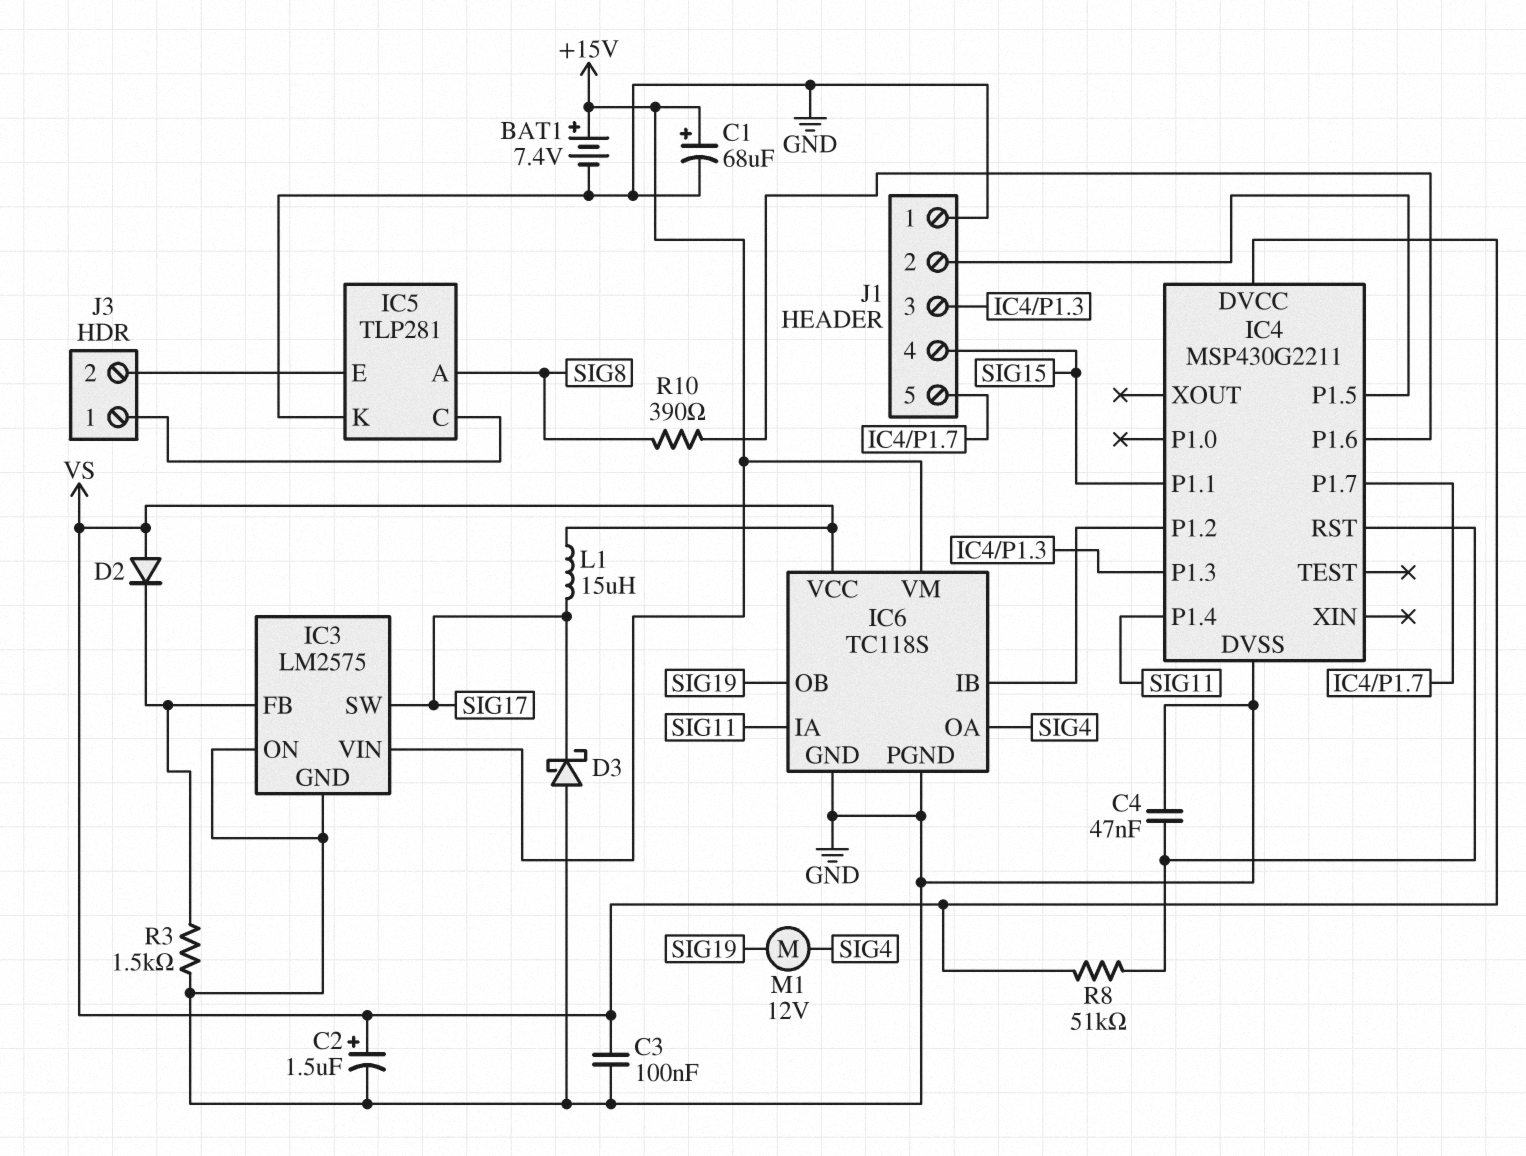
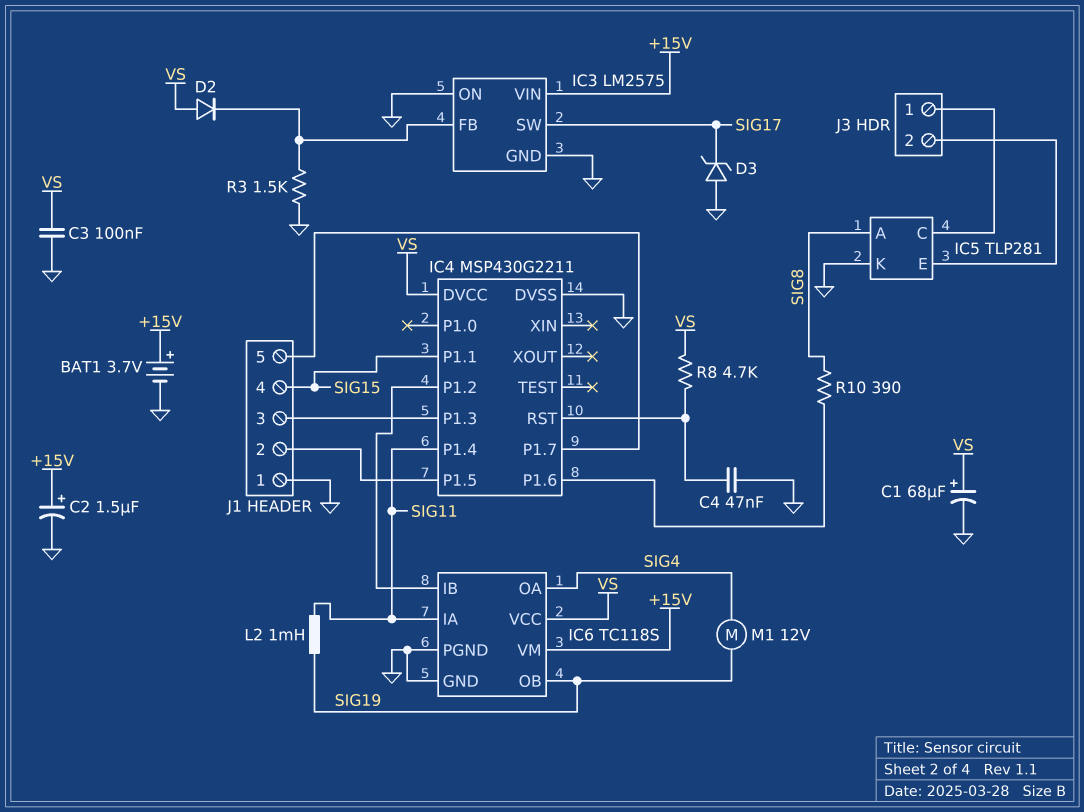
BAT1: 7.4V (plus +15V, minus GND) -> 3.7V (plus +15V, minus GND)
C1: 68uF (plus +15V, minus GND) -> 68uF (plus VS, minus GND)
C2: 1.5uF (plus VS, minus GND) -> 1.5uF (plus +15V, minus GND)
D3: schottky (A GND, K SIG17) -> zener (A GND, K SIG17)
L1: 15uH (SIG17, VS) -> none
L2: none -> 1mH (SIG11, SIG19)
R8: 51k (IC4/RST, VS) -> 4.7k (IC4/RST, VS)

